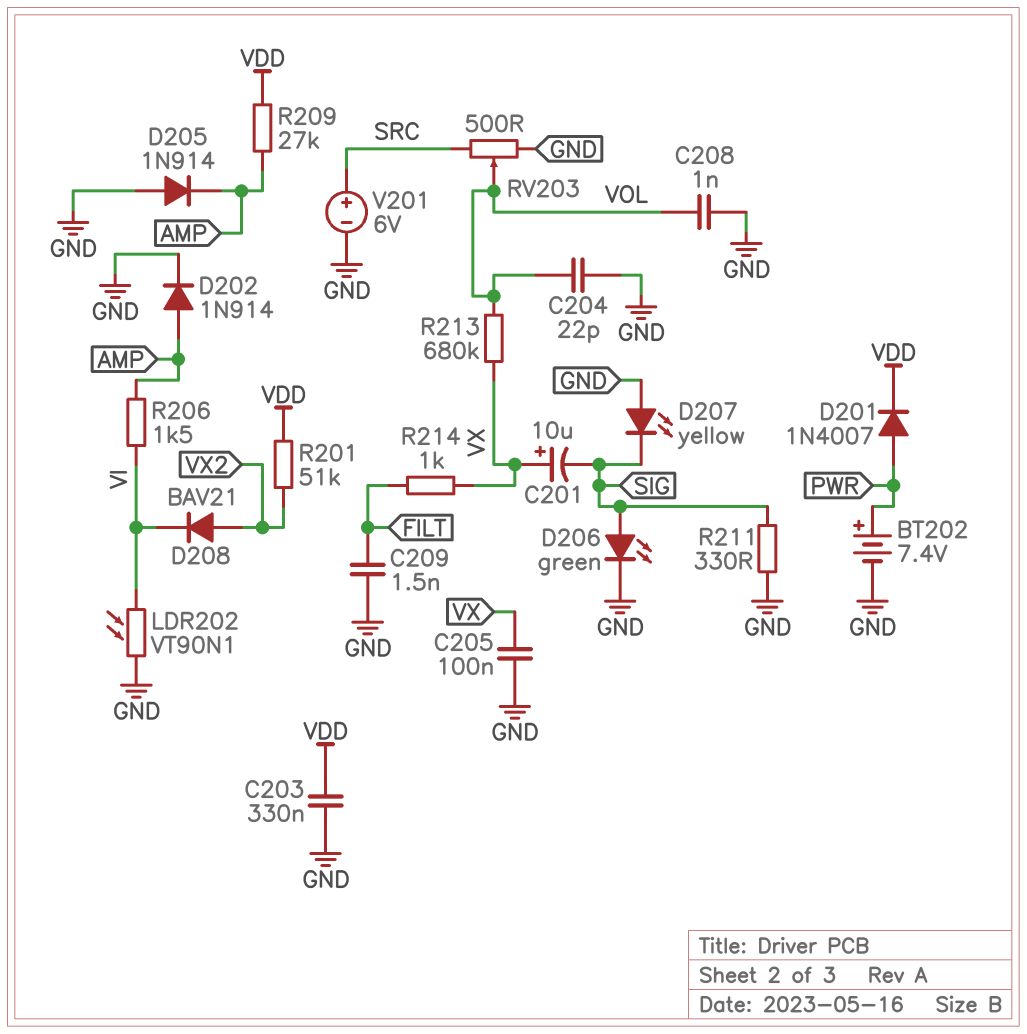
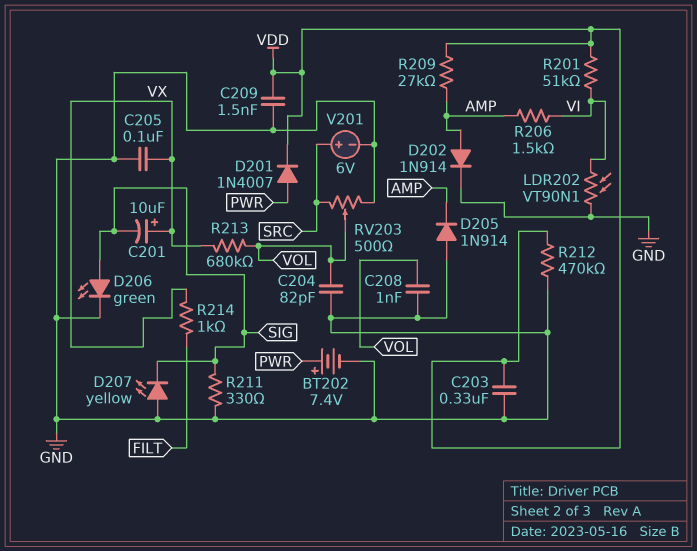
C204: 22pF (GND, VOL) -> 82pF (GND, VOL)
C209: 1.5nF (FILT, GND) -> 1.5nF (GND, VDD)
D208: diode BAV21 (A VX2, K VI) -> none
R201: 51k (VDD, VX2) -> 51k (VDD, VI)
R212: none -> 470k (GND, VDD)

